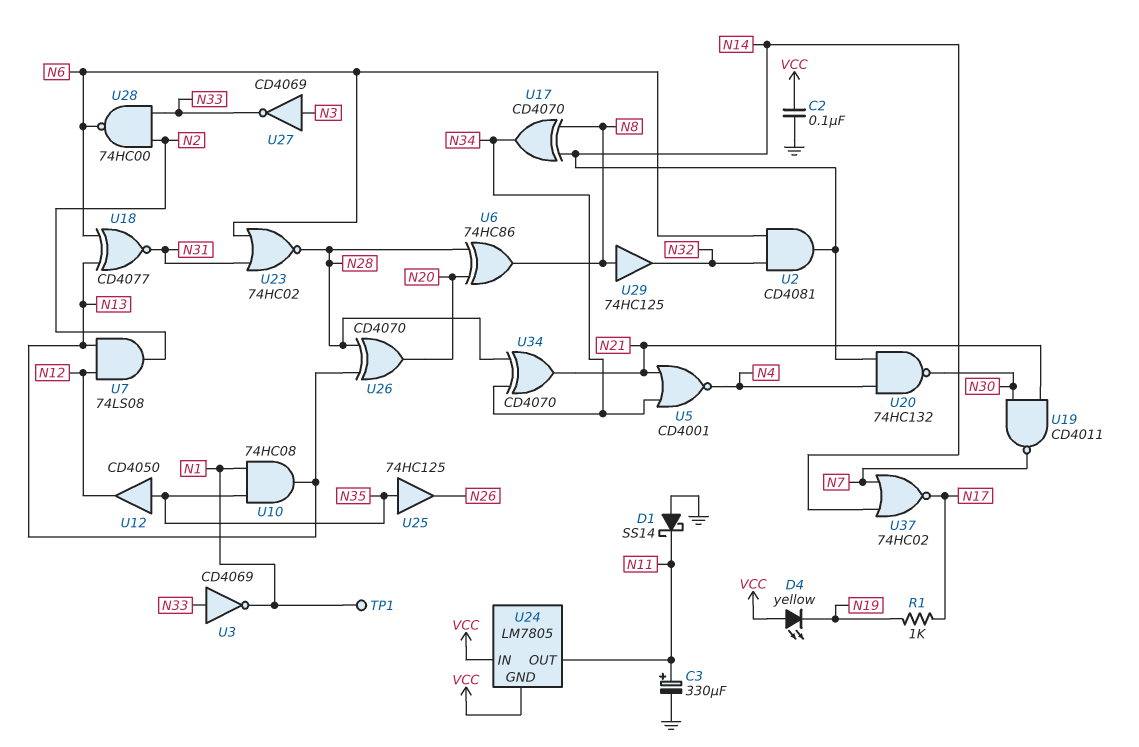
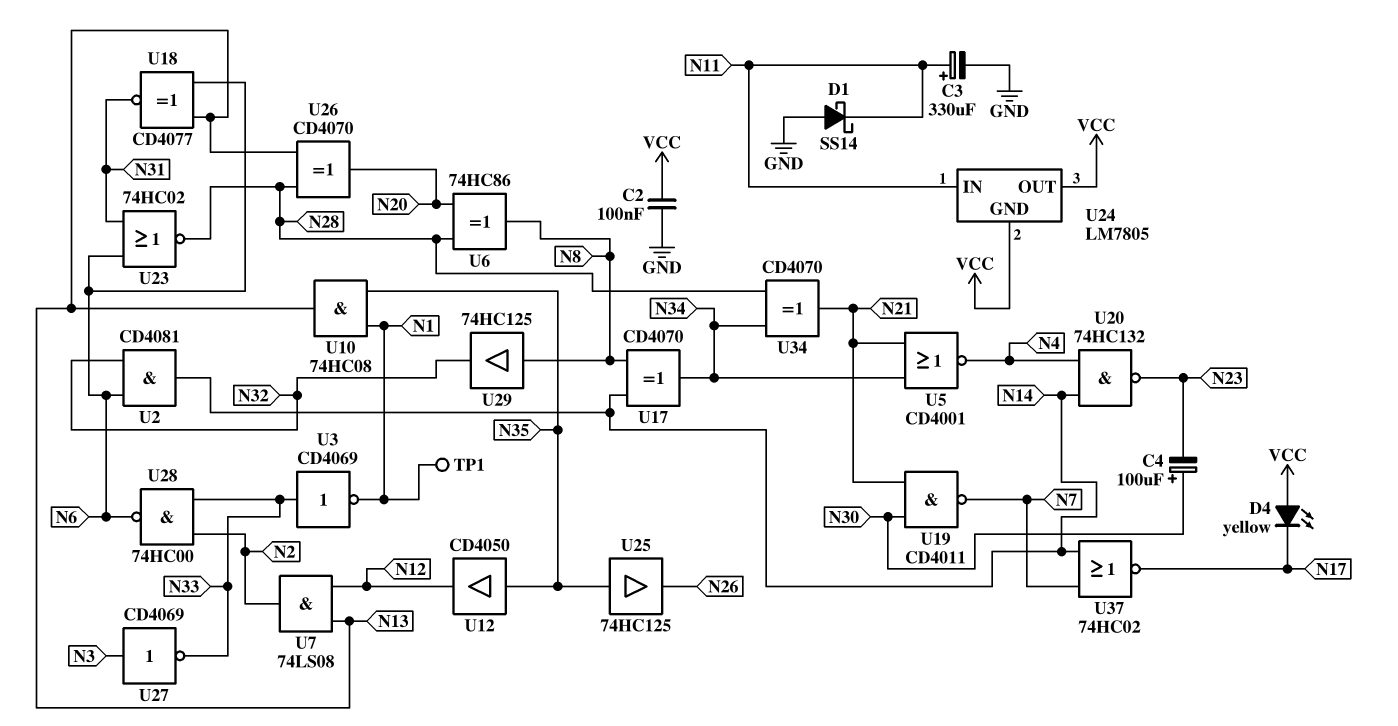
C4: none -> 100uF (plus N30, minus N23)
D4: LED yellow (A VCC, K N19) -> LED yellow (A VCC, K N17)
R1: 1k (N17, N19) -> none
U20: NAND 74HC132 (in N4, in N14, out N30) -> NAND 74HC132 (in N4, in N14, out N23)
U24 pin IN: VCC -> N11
U24 pin OUT: N11 -> VCC

